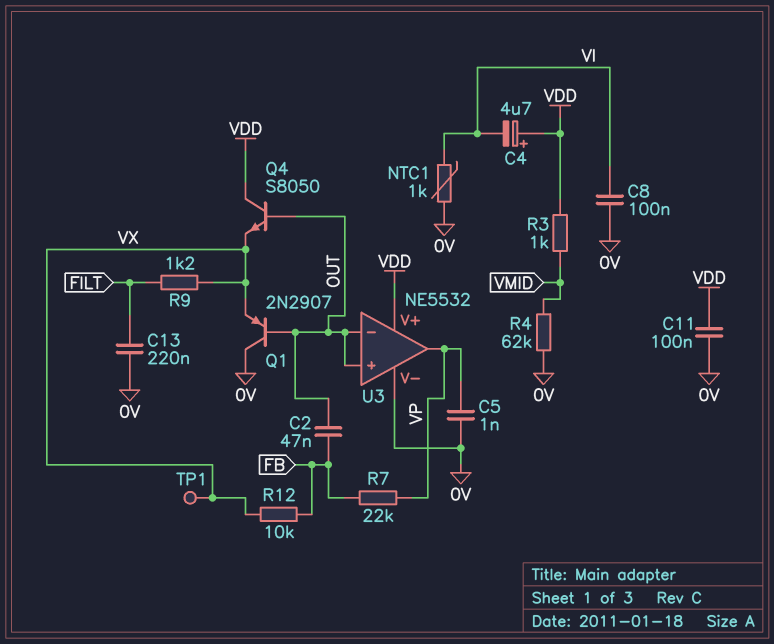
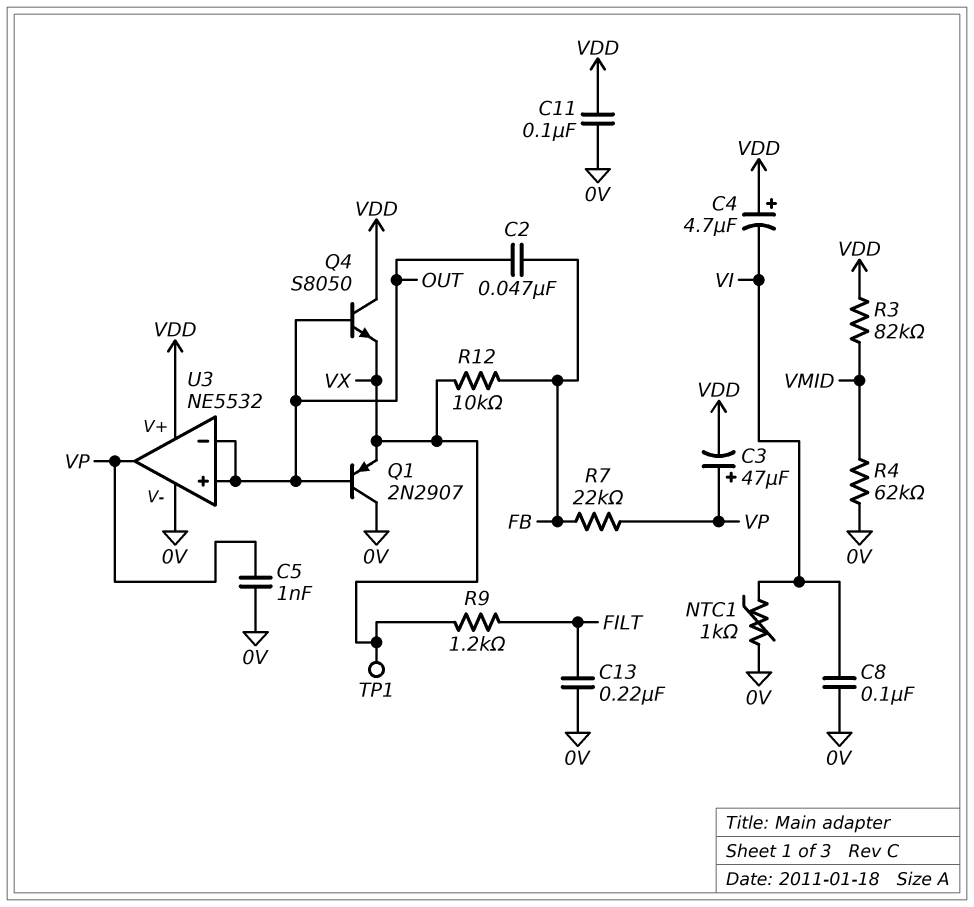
C3: none -> 47uF (plus VP, minus VDD)
R3: 1k (VDD, VMID) -> 82k (VDD, VMID)

